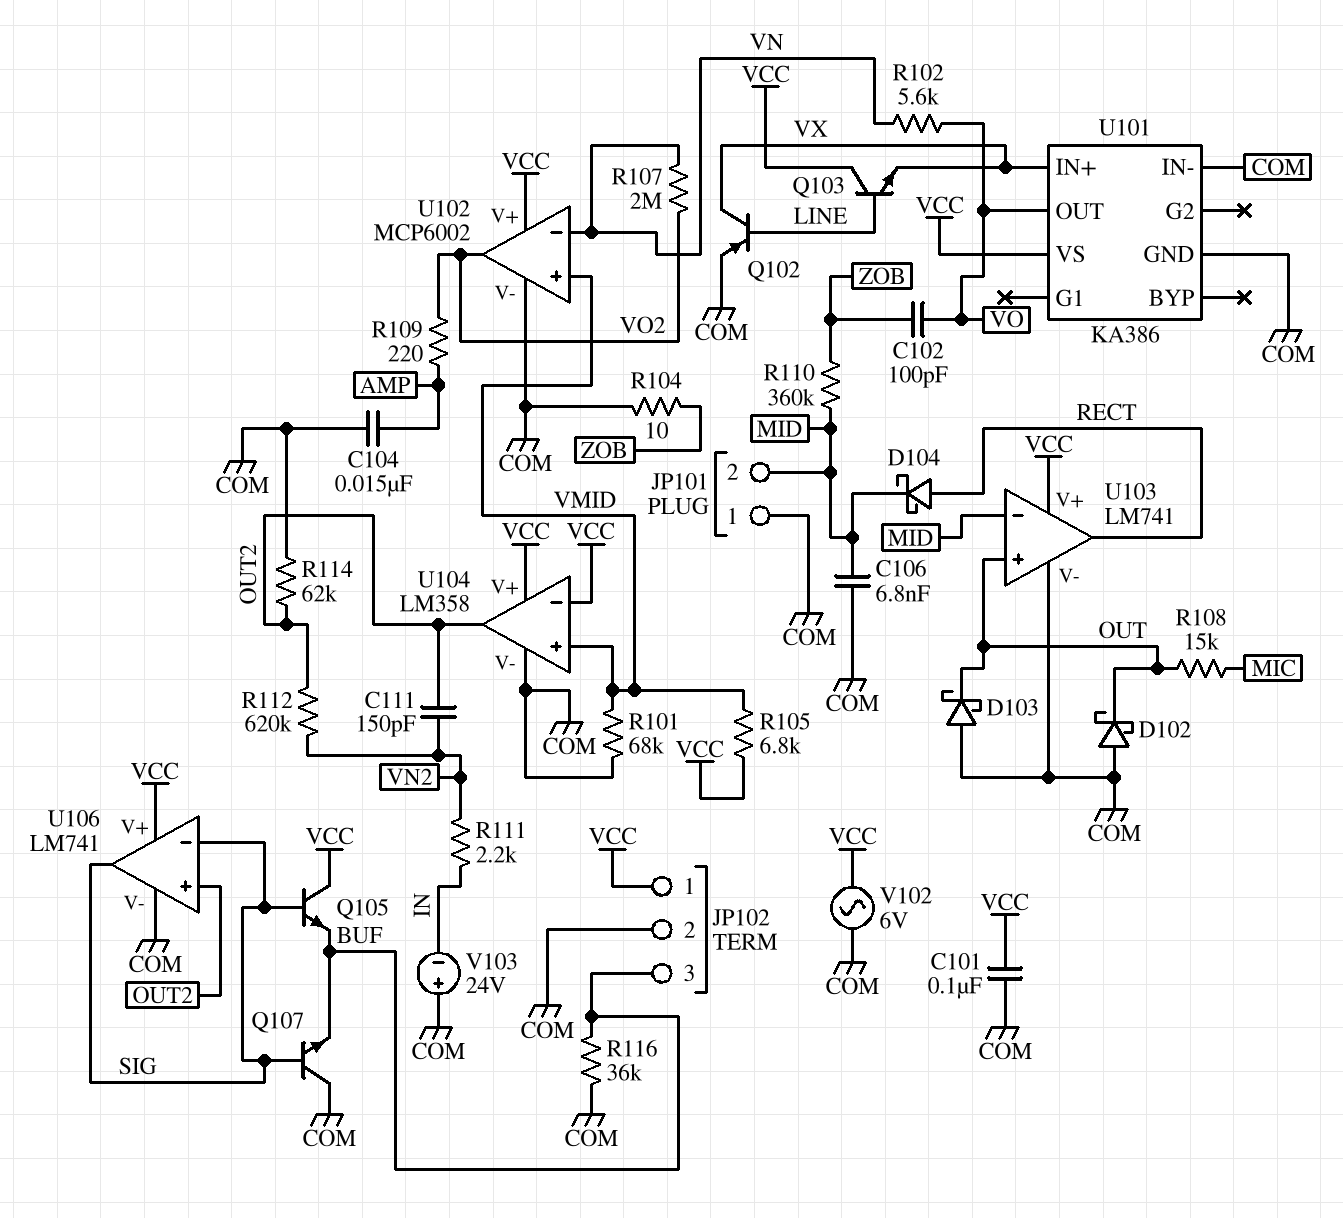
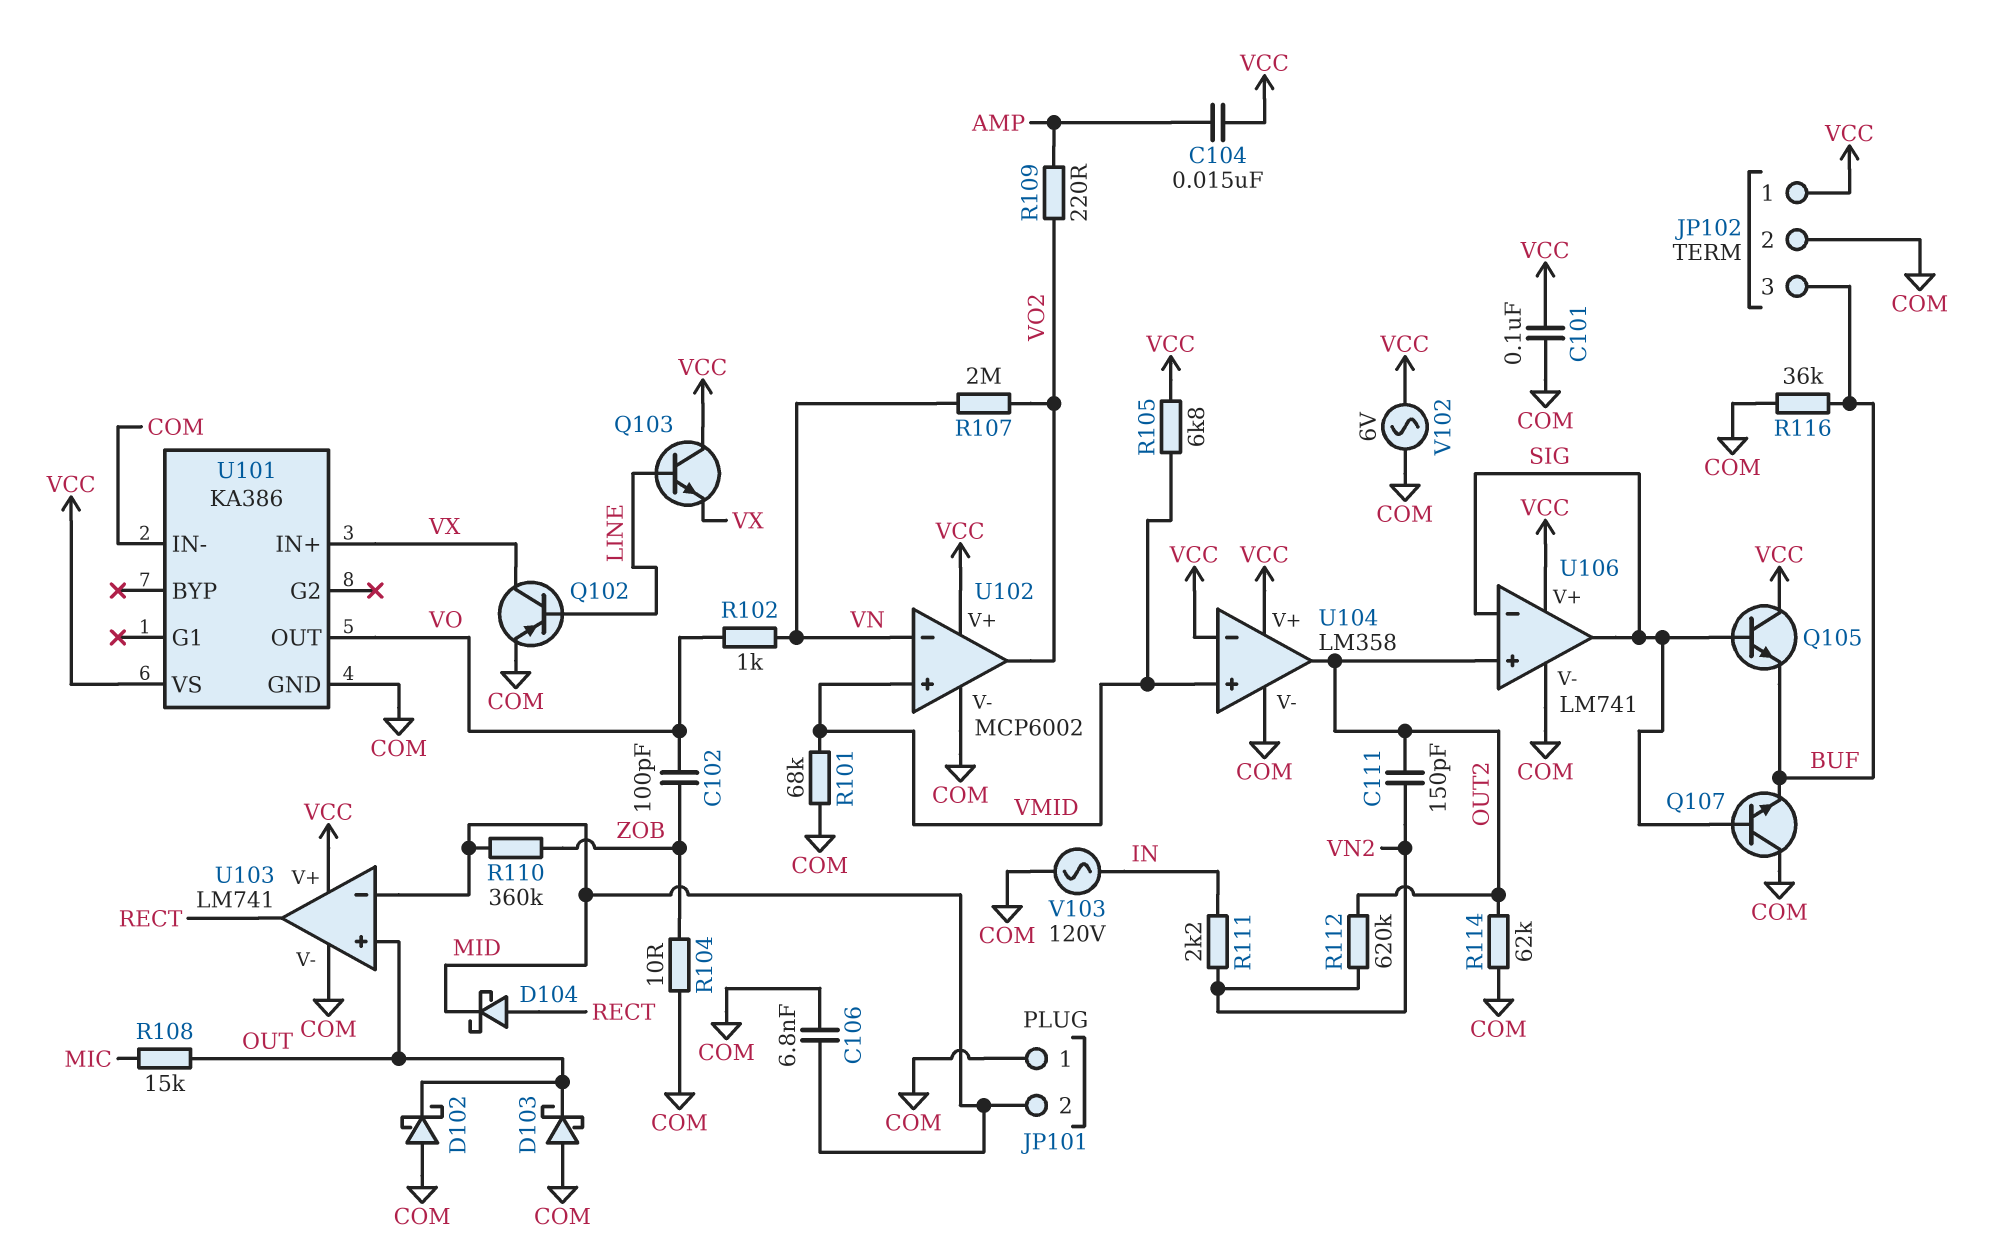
C104: 15nF (AMP, COM) -> 15nF (AMP, VCC)
R102: 5.6k (VN, VO) -> 1k (VN, VO)
V103: 24V (plus COM, minus IN) -> AC 120V (COM, IN)

